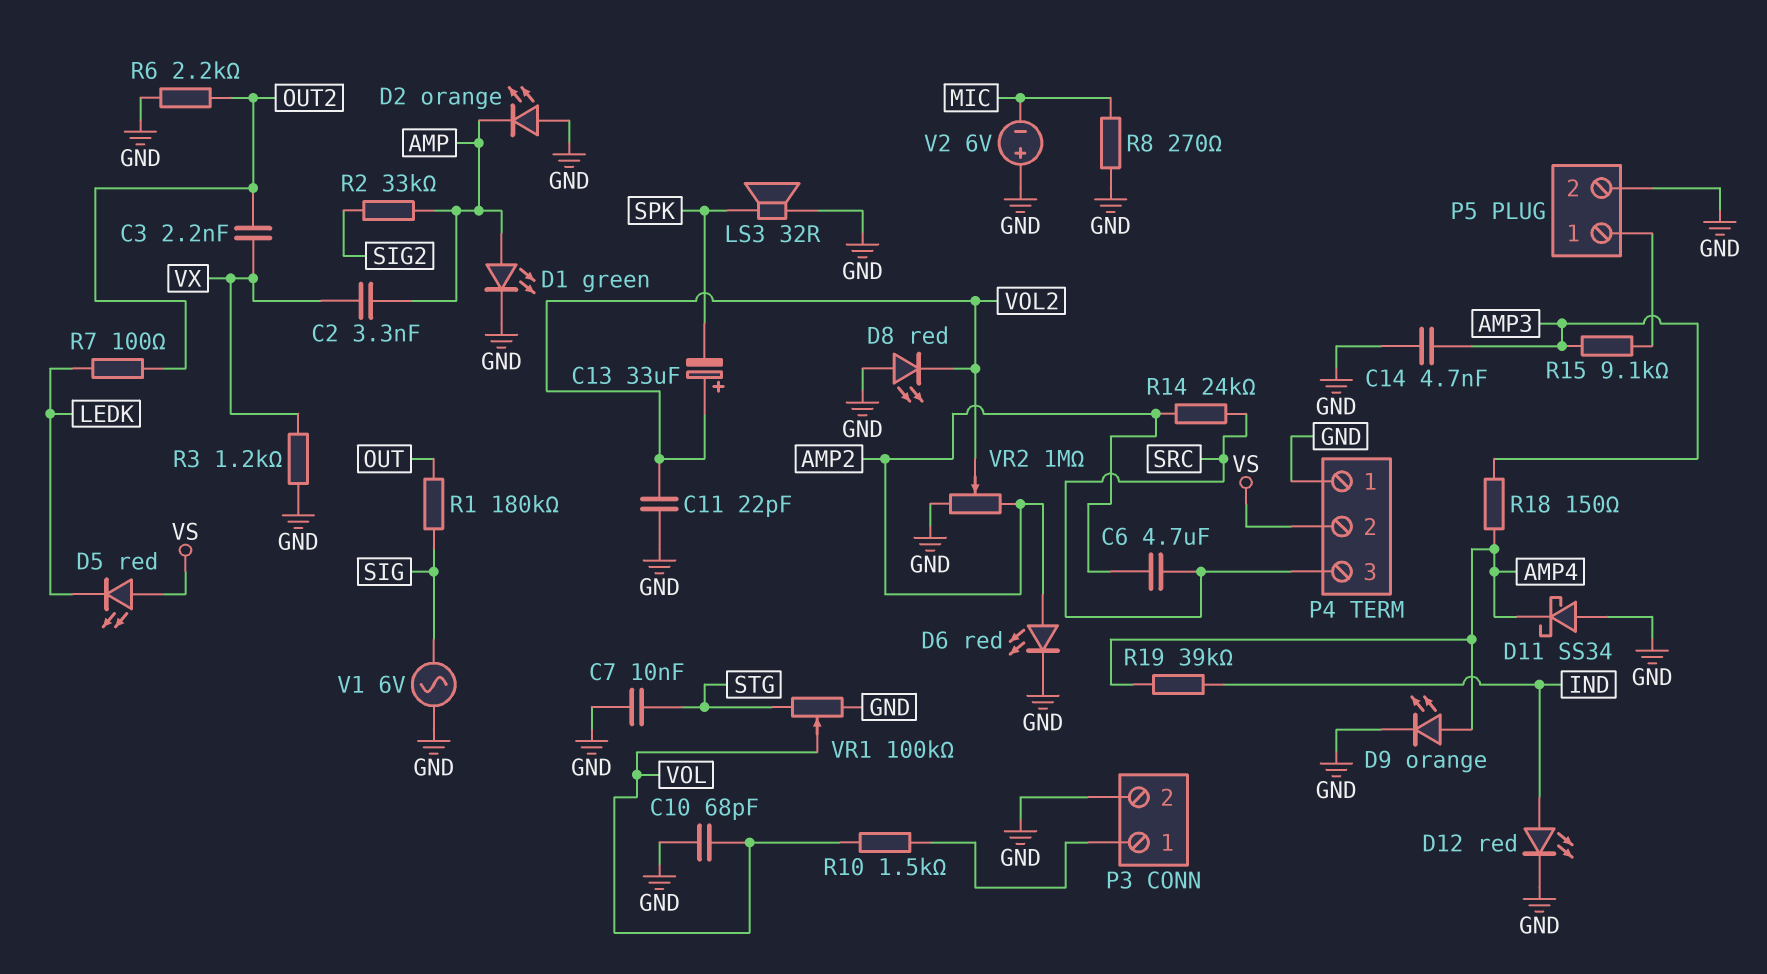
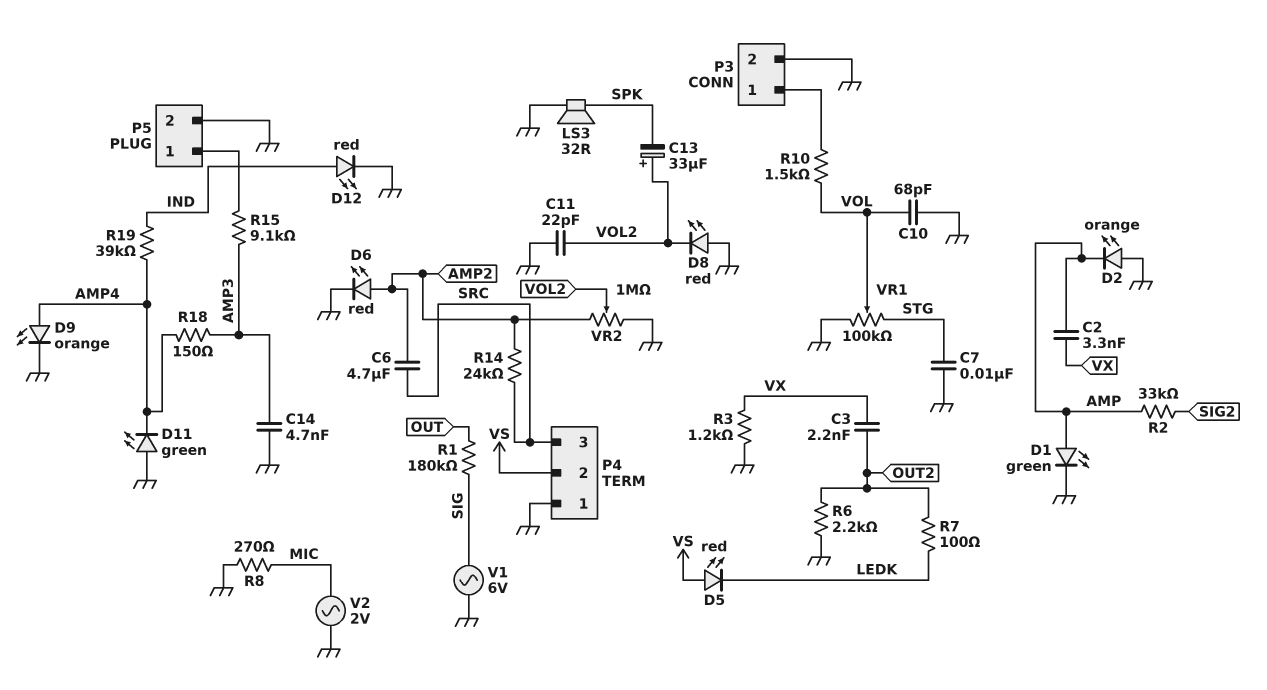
D11: schottky SS34 (A GND, K AMP4) -> LED green (A GND, K AMP4)
V2: 6V (plus GND, minus MIC) -> AC 2V (GND, MIC)

